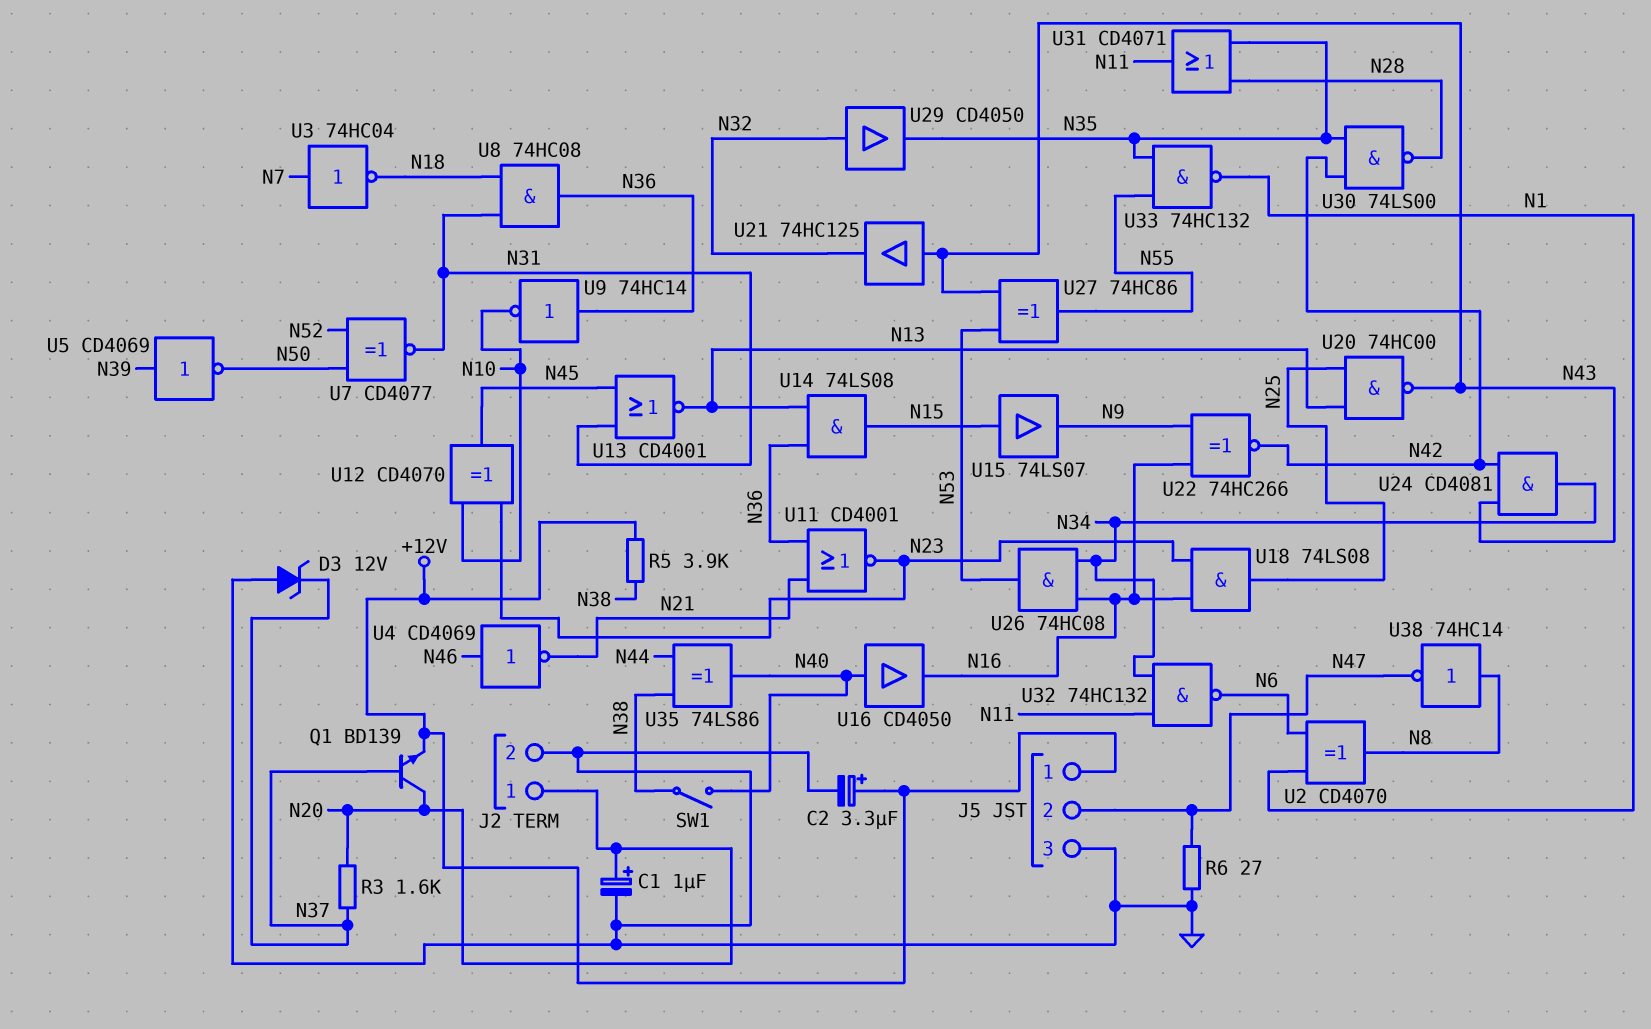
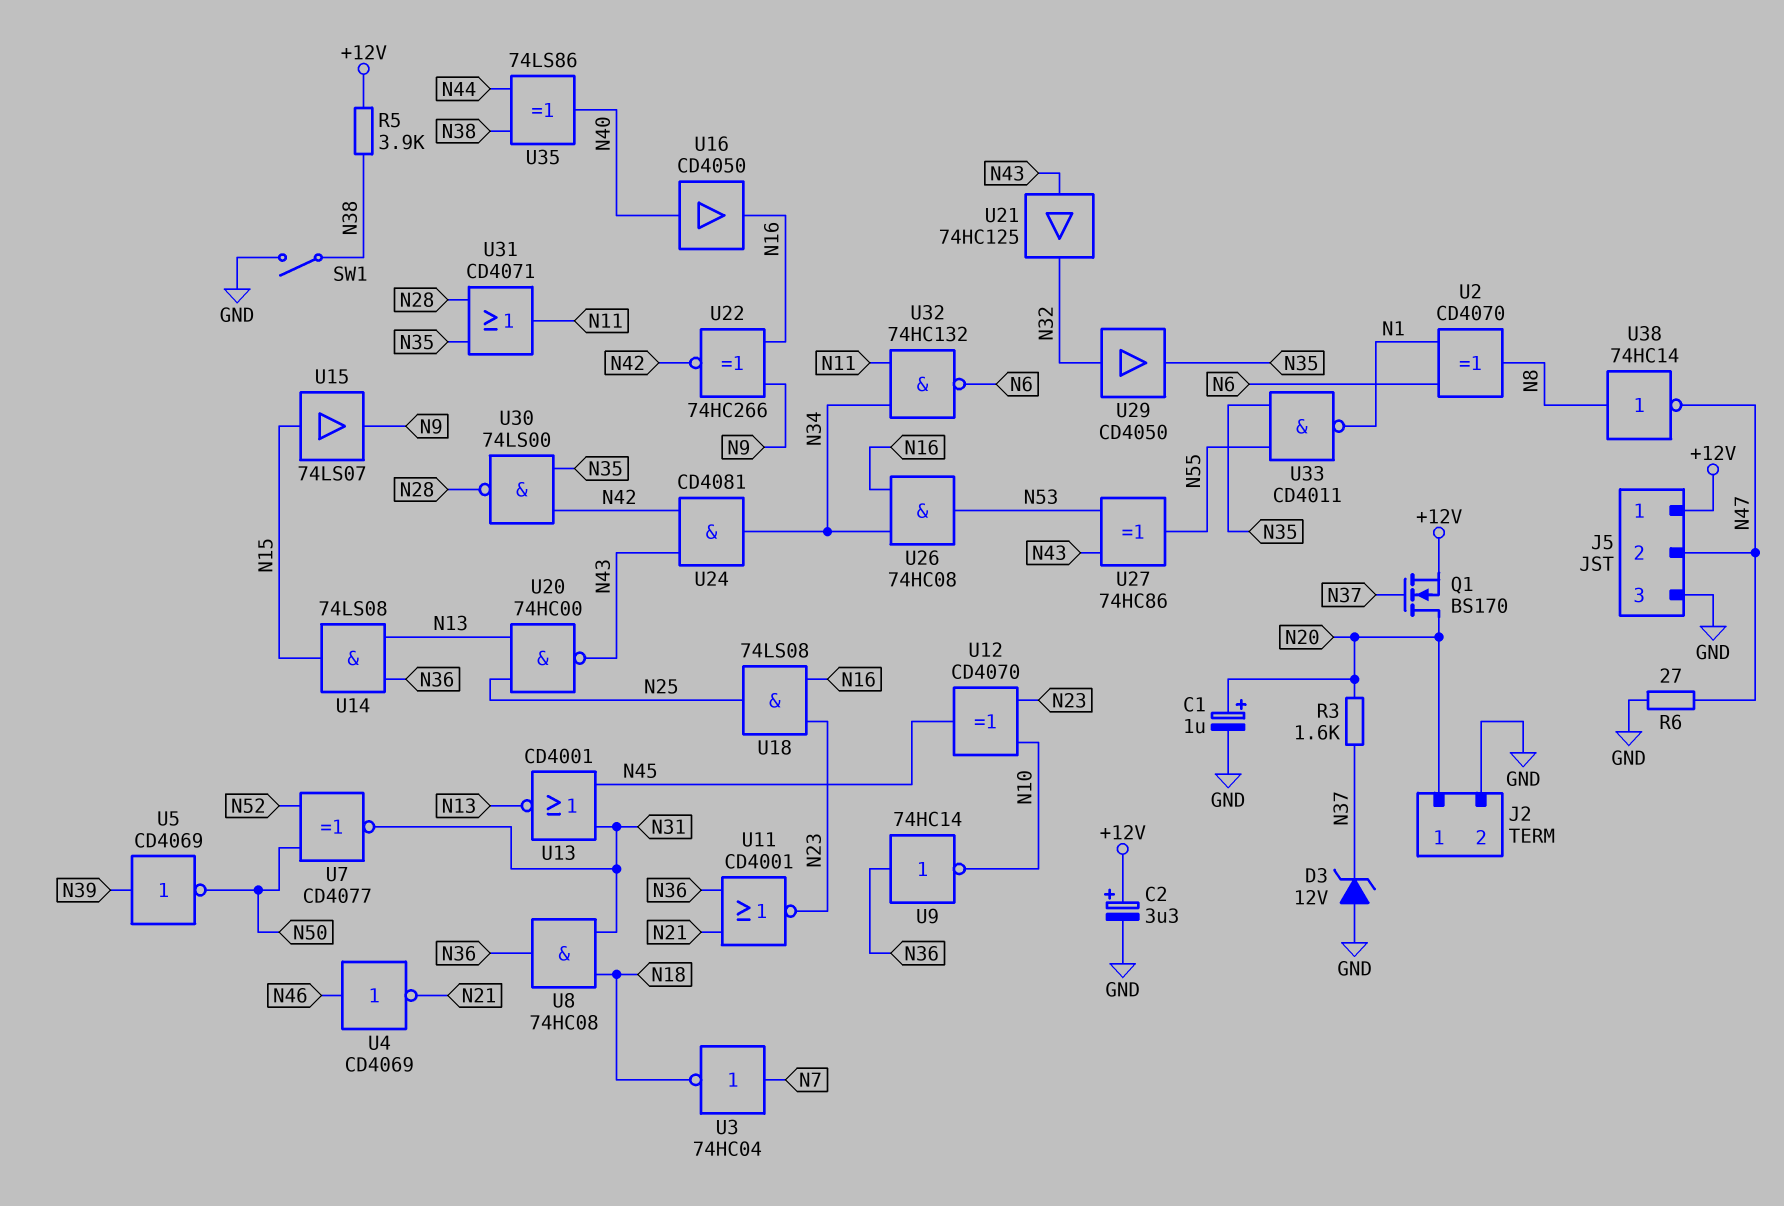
Q1: NPN BD139 (B N37, C N20, E +12V) -> NMOS BS170 (G N37, D N20, S +12V)
SW1: switch (N38, N40) -> switch (GND, N38)
U33: NAND 74HC132 (in N35, in N55, out N1) -> NAND CD4011 (in N35, in N55, out N1)

